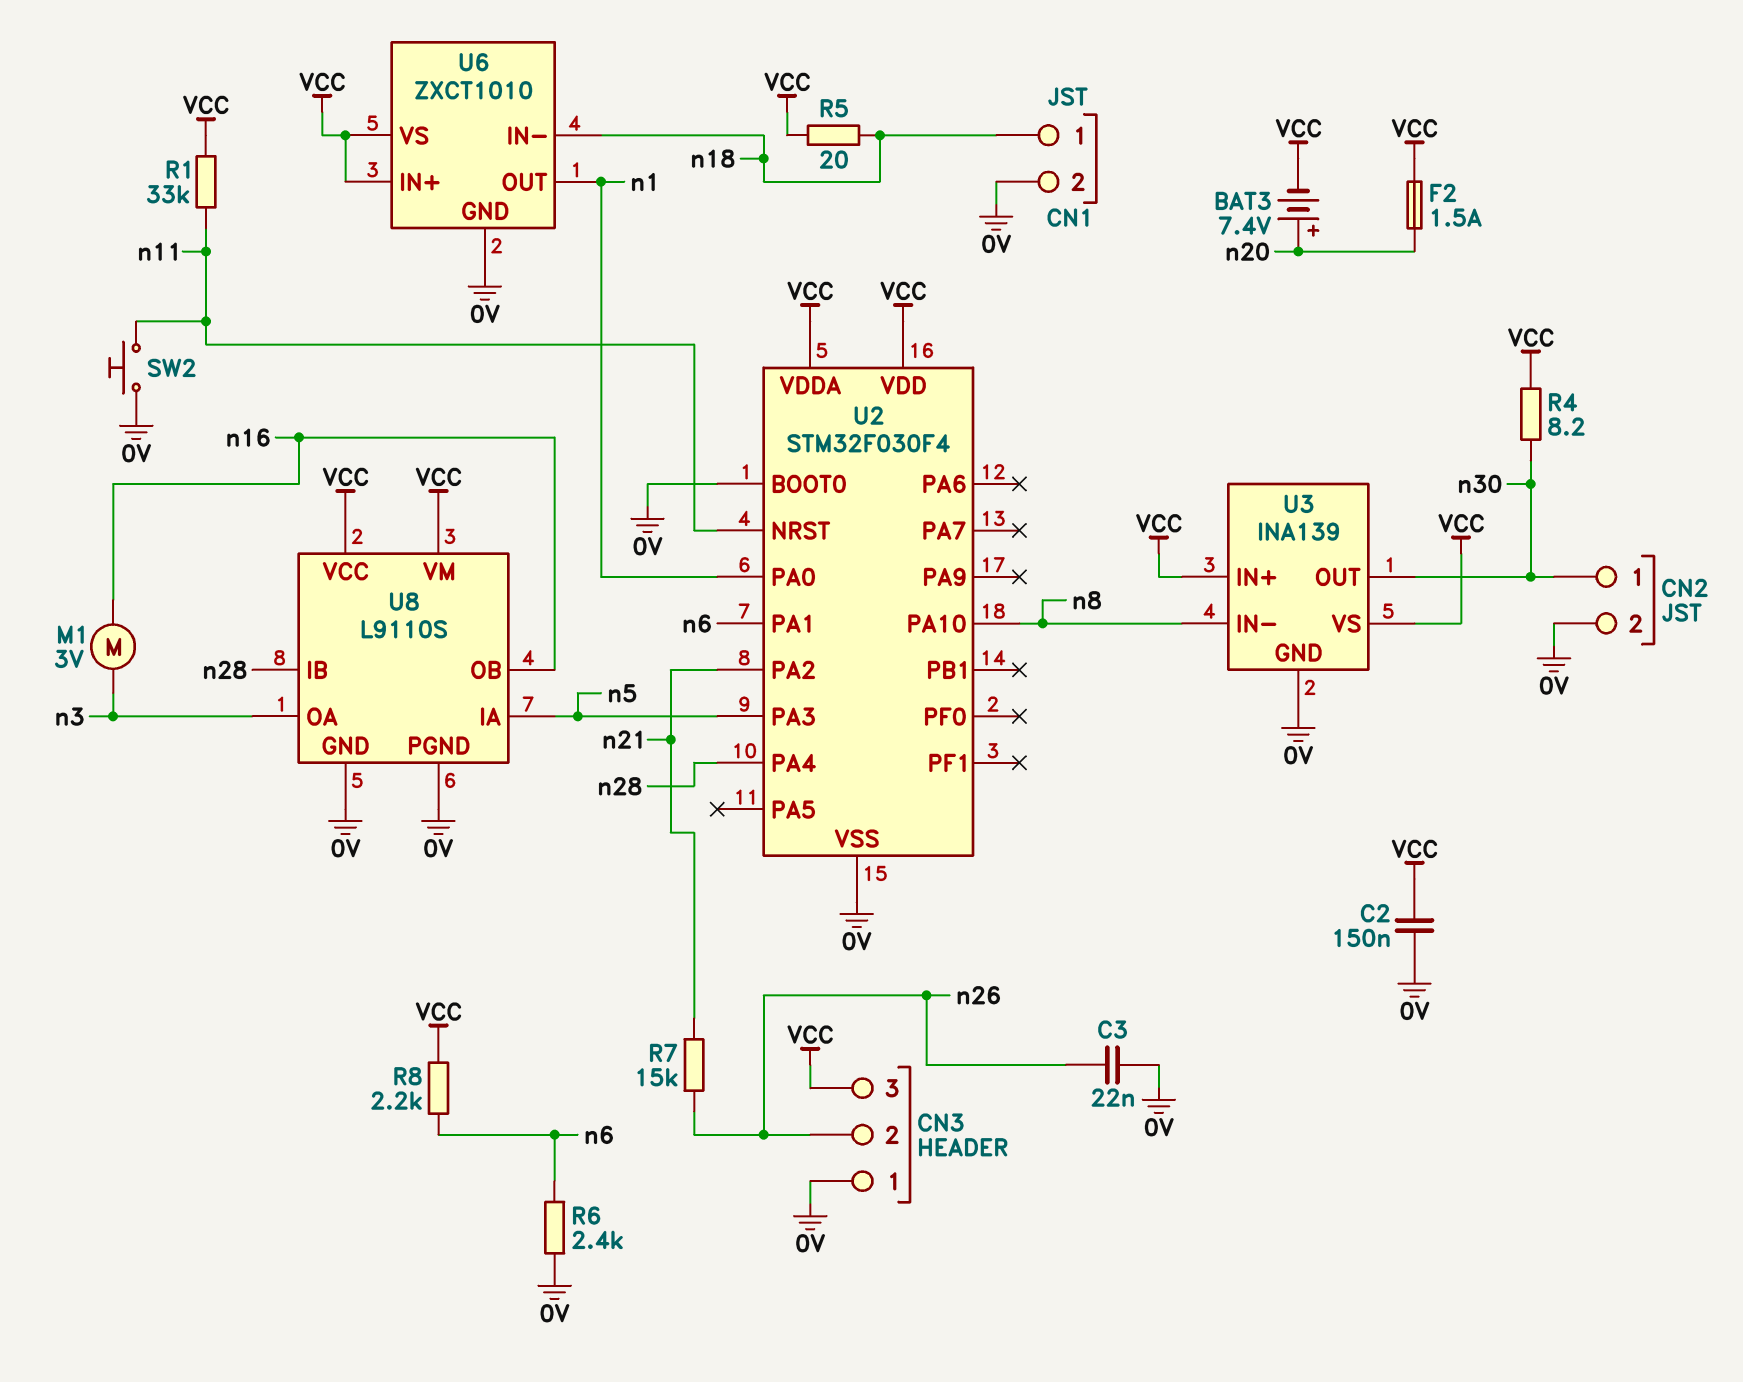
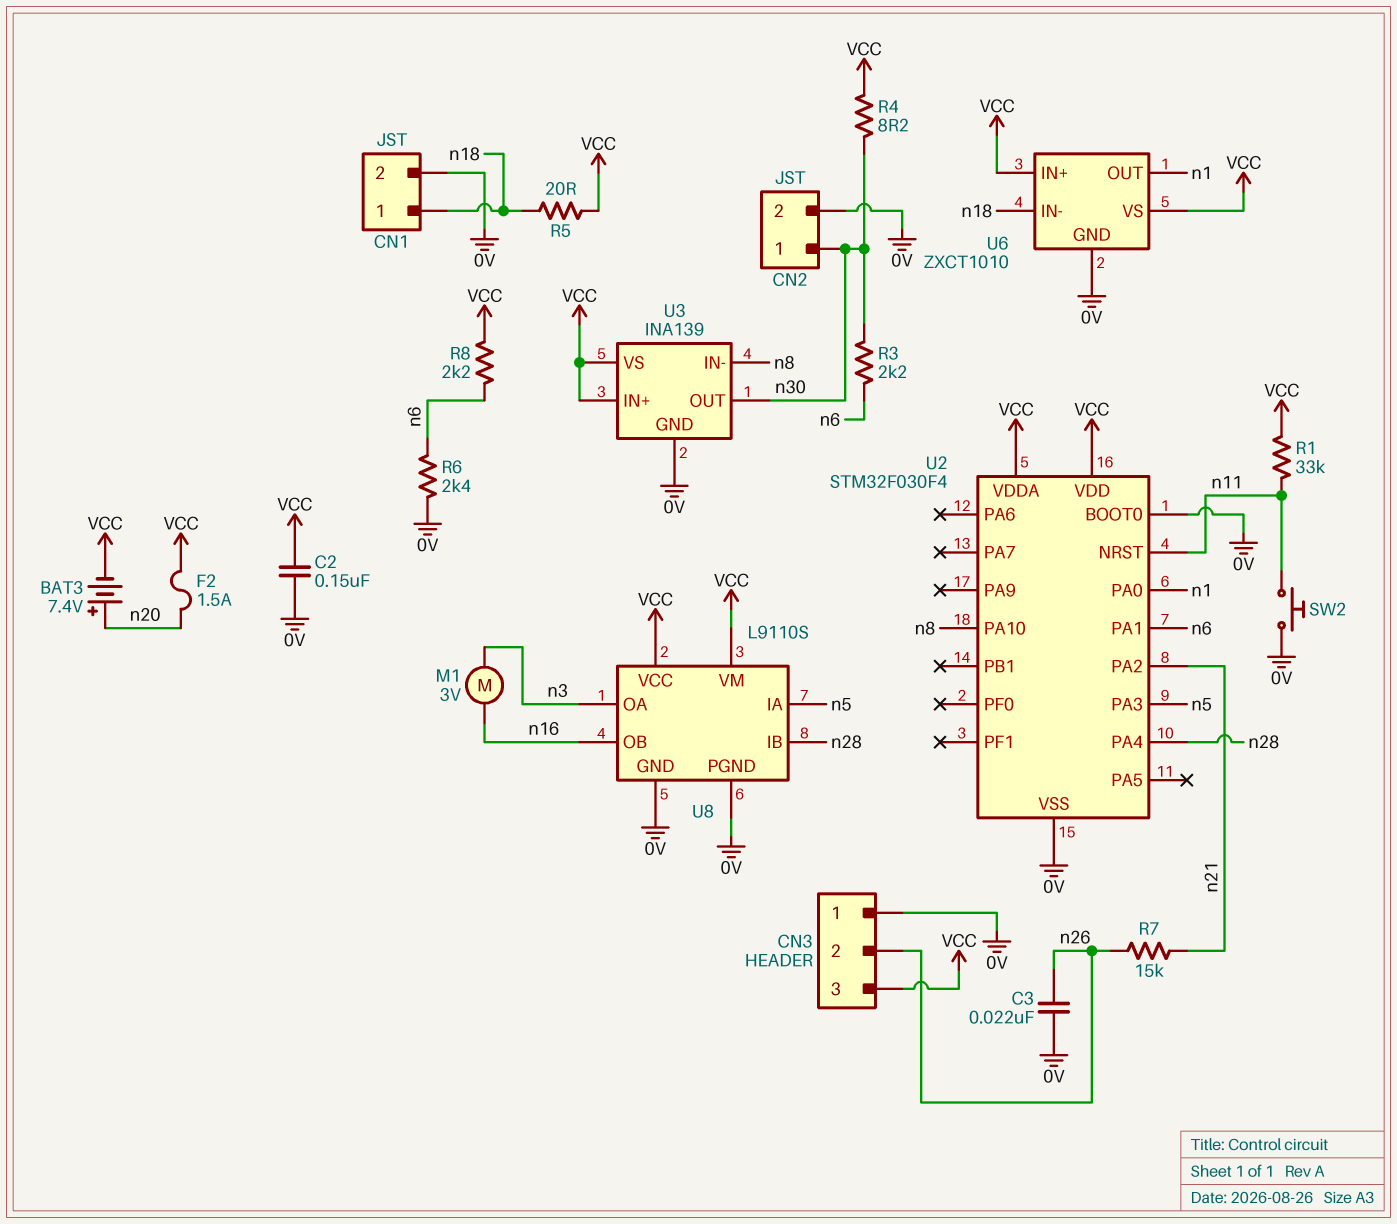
R3: none -> 2.2k (n6, n30)

